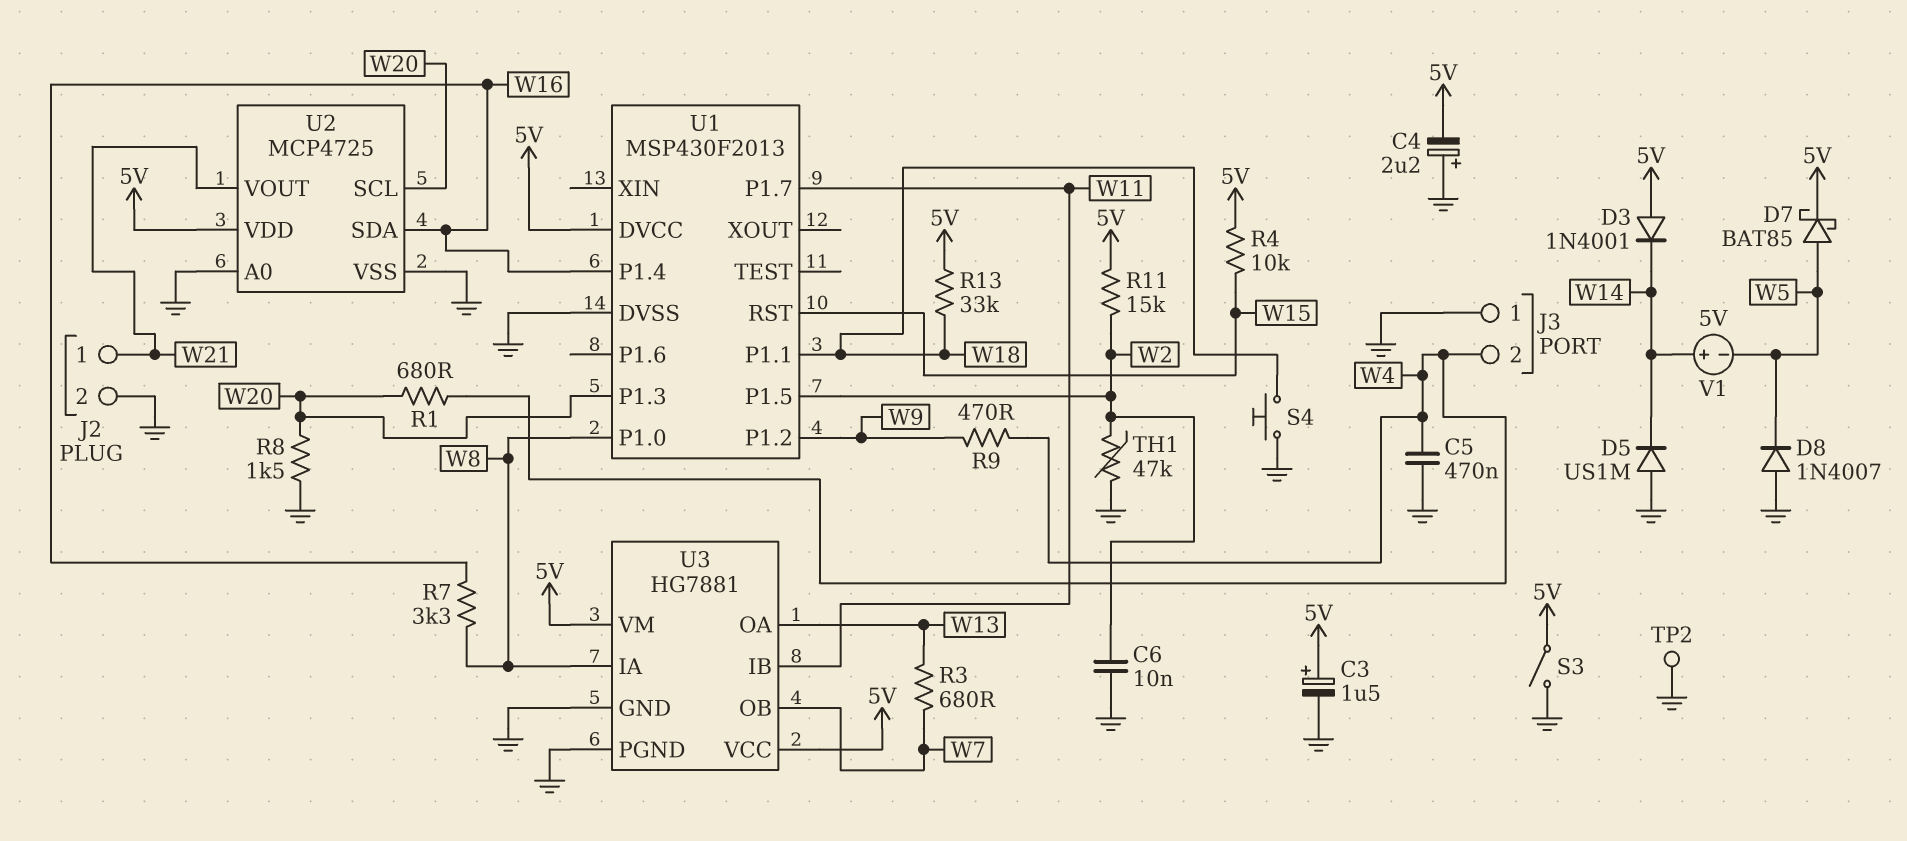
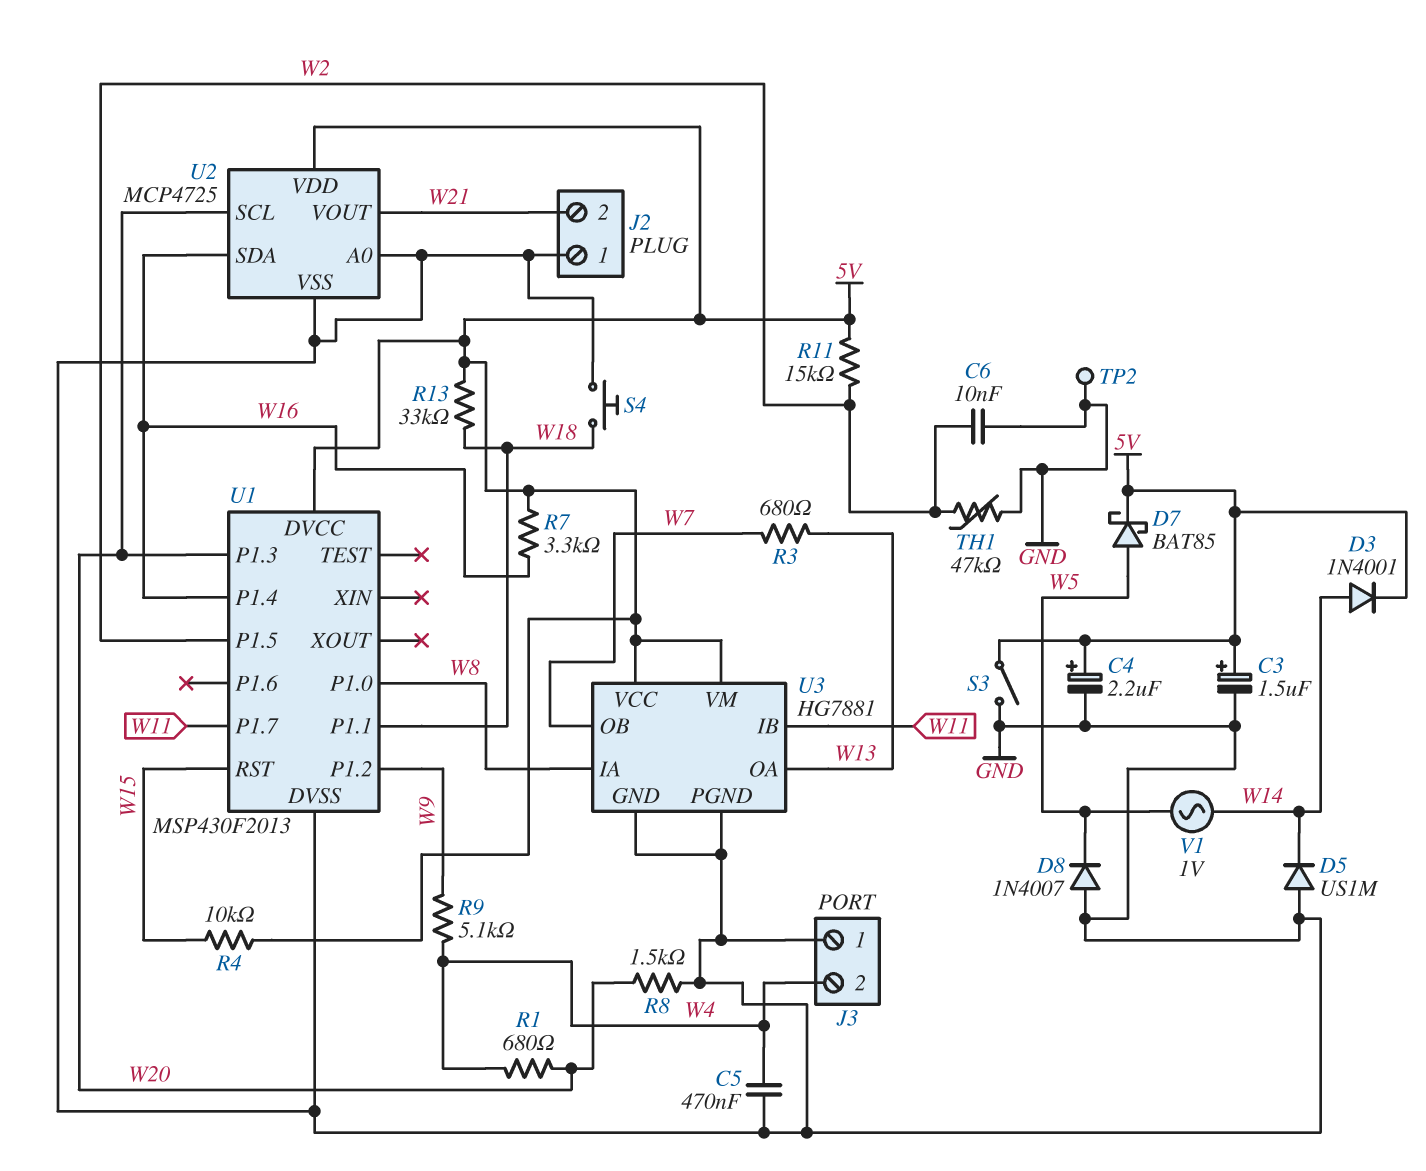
C4: 2.2uF (plus GND, minus 5V) -> 2.2uF (plus 5V, minus GND)
D3: diode 1N4001 (A 5V, K W14) -> diode 1N4001 (A W14, K 5V)
J2 pin 1: W21 -> GND
J2 pin 2: GND -> W21
R7: 3.3k (W8, W16) -> 3.3k (5V, W16)
R9: 470 (W4, W9) -> 5.1k (W4, W9)
V1: 5V (plus W14, minus W5) -> AC 1V (W5, W14)

